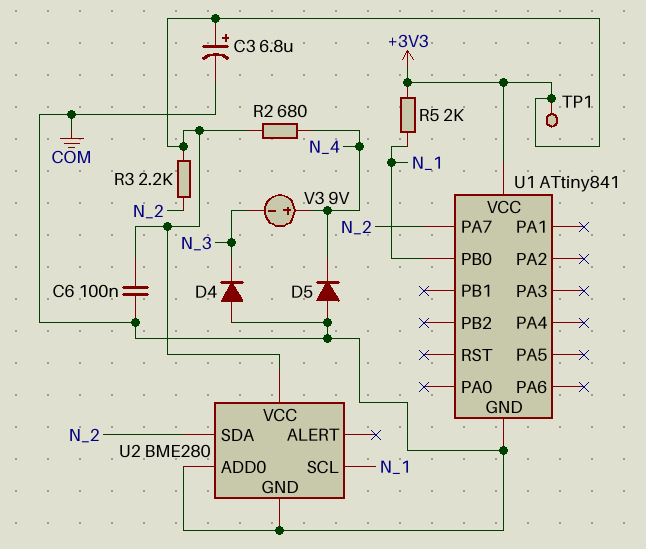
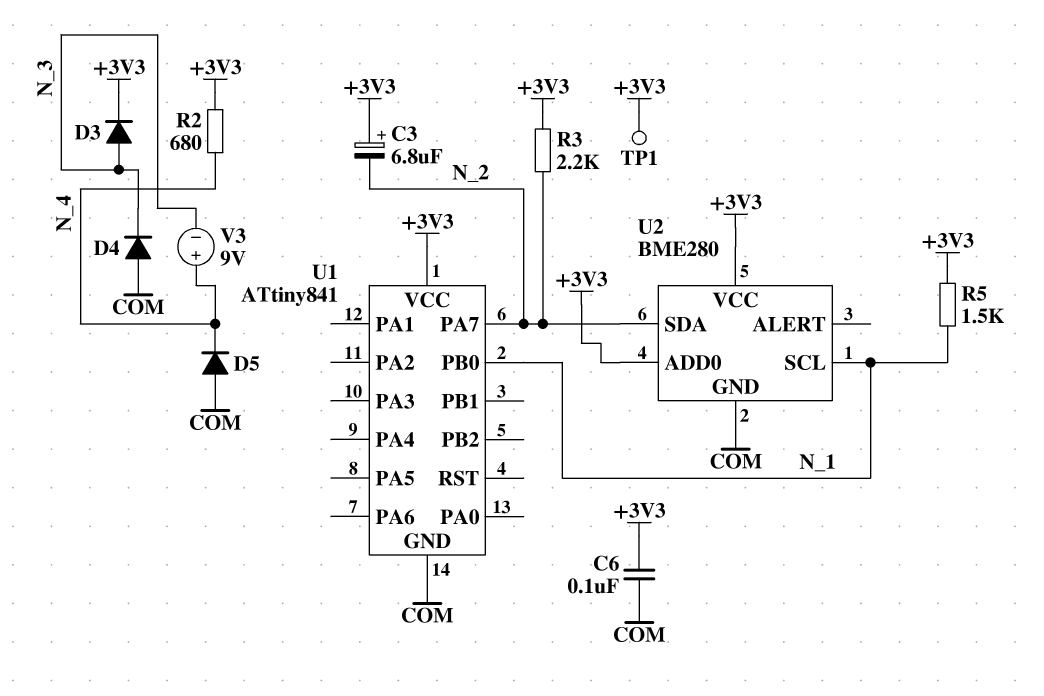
C3: 6.8uF (plus +3V3, minus COM) -> 6.8uF (plus +3V3, minus N_2)
D3: none -> diode (A N_3, K +3V3)
R5: 2k (+3V3, N_1) -> 1.5k (+3V3, N_1)
U2 pin ADD0: COM -> +3V3

